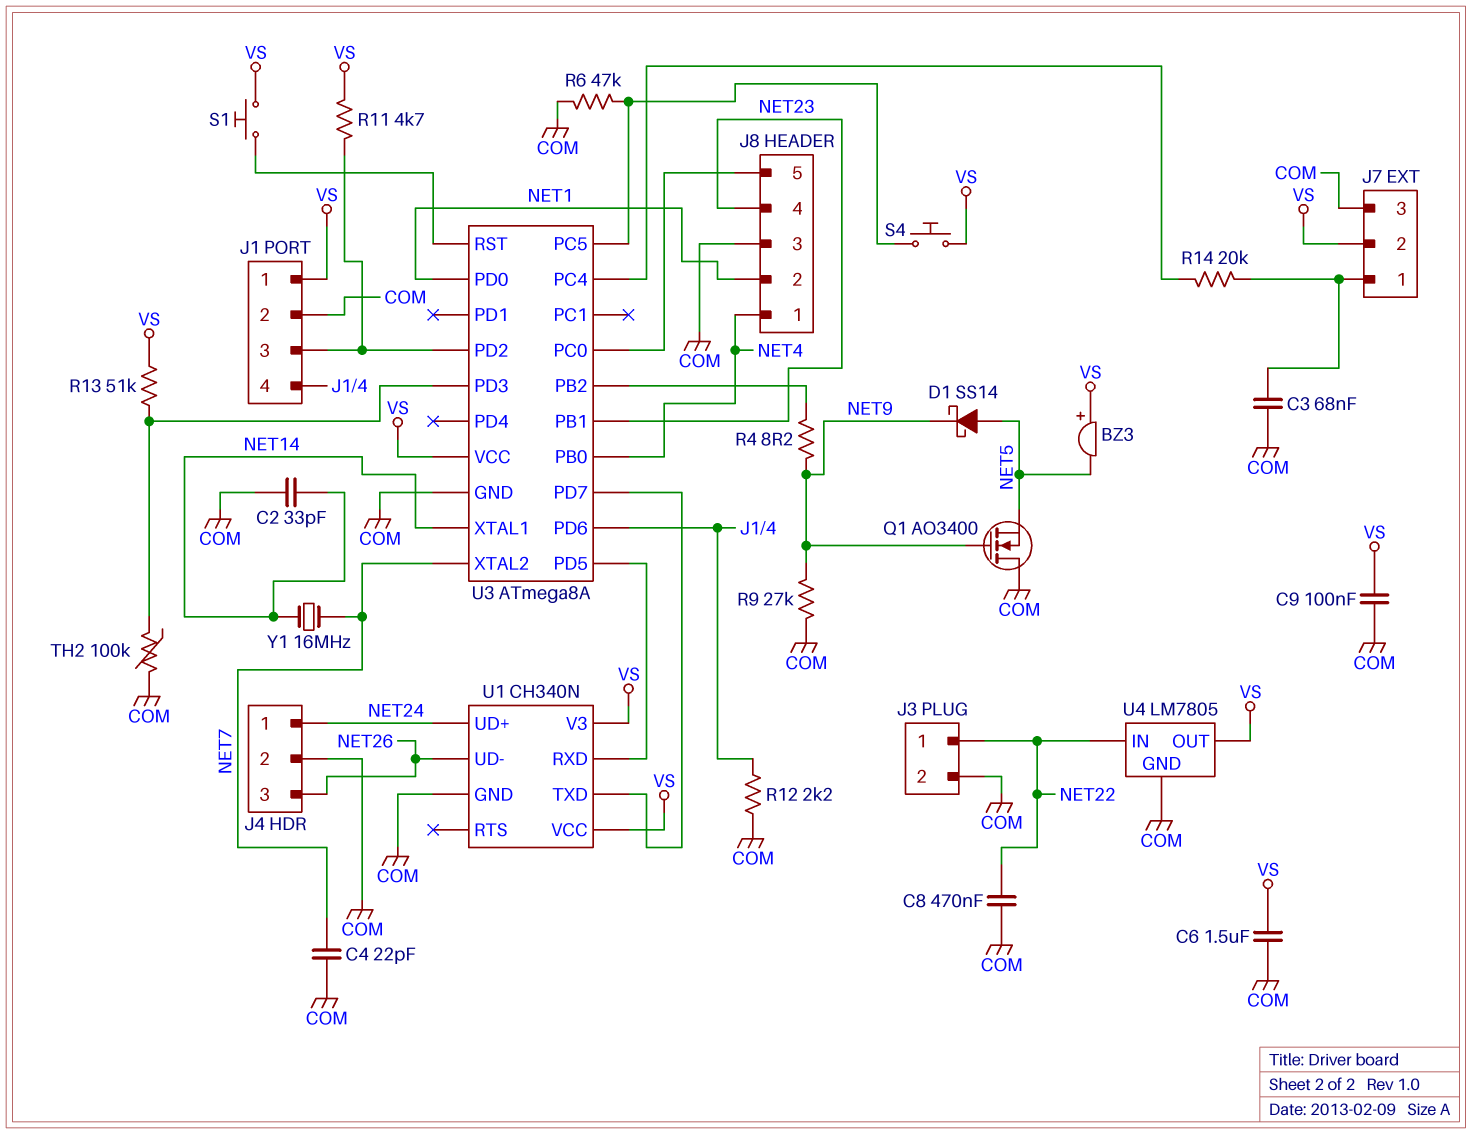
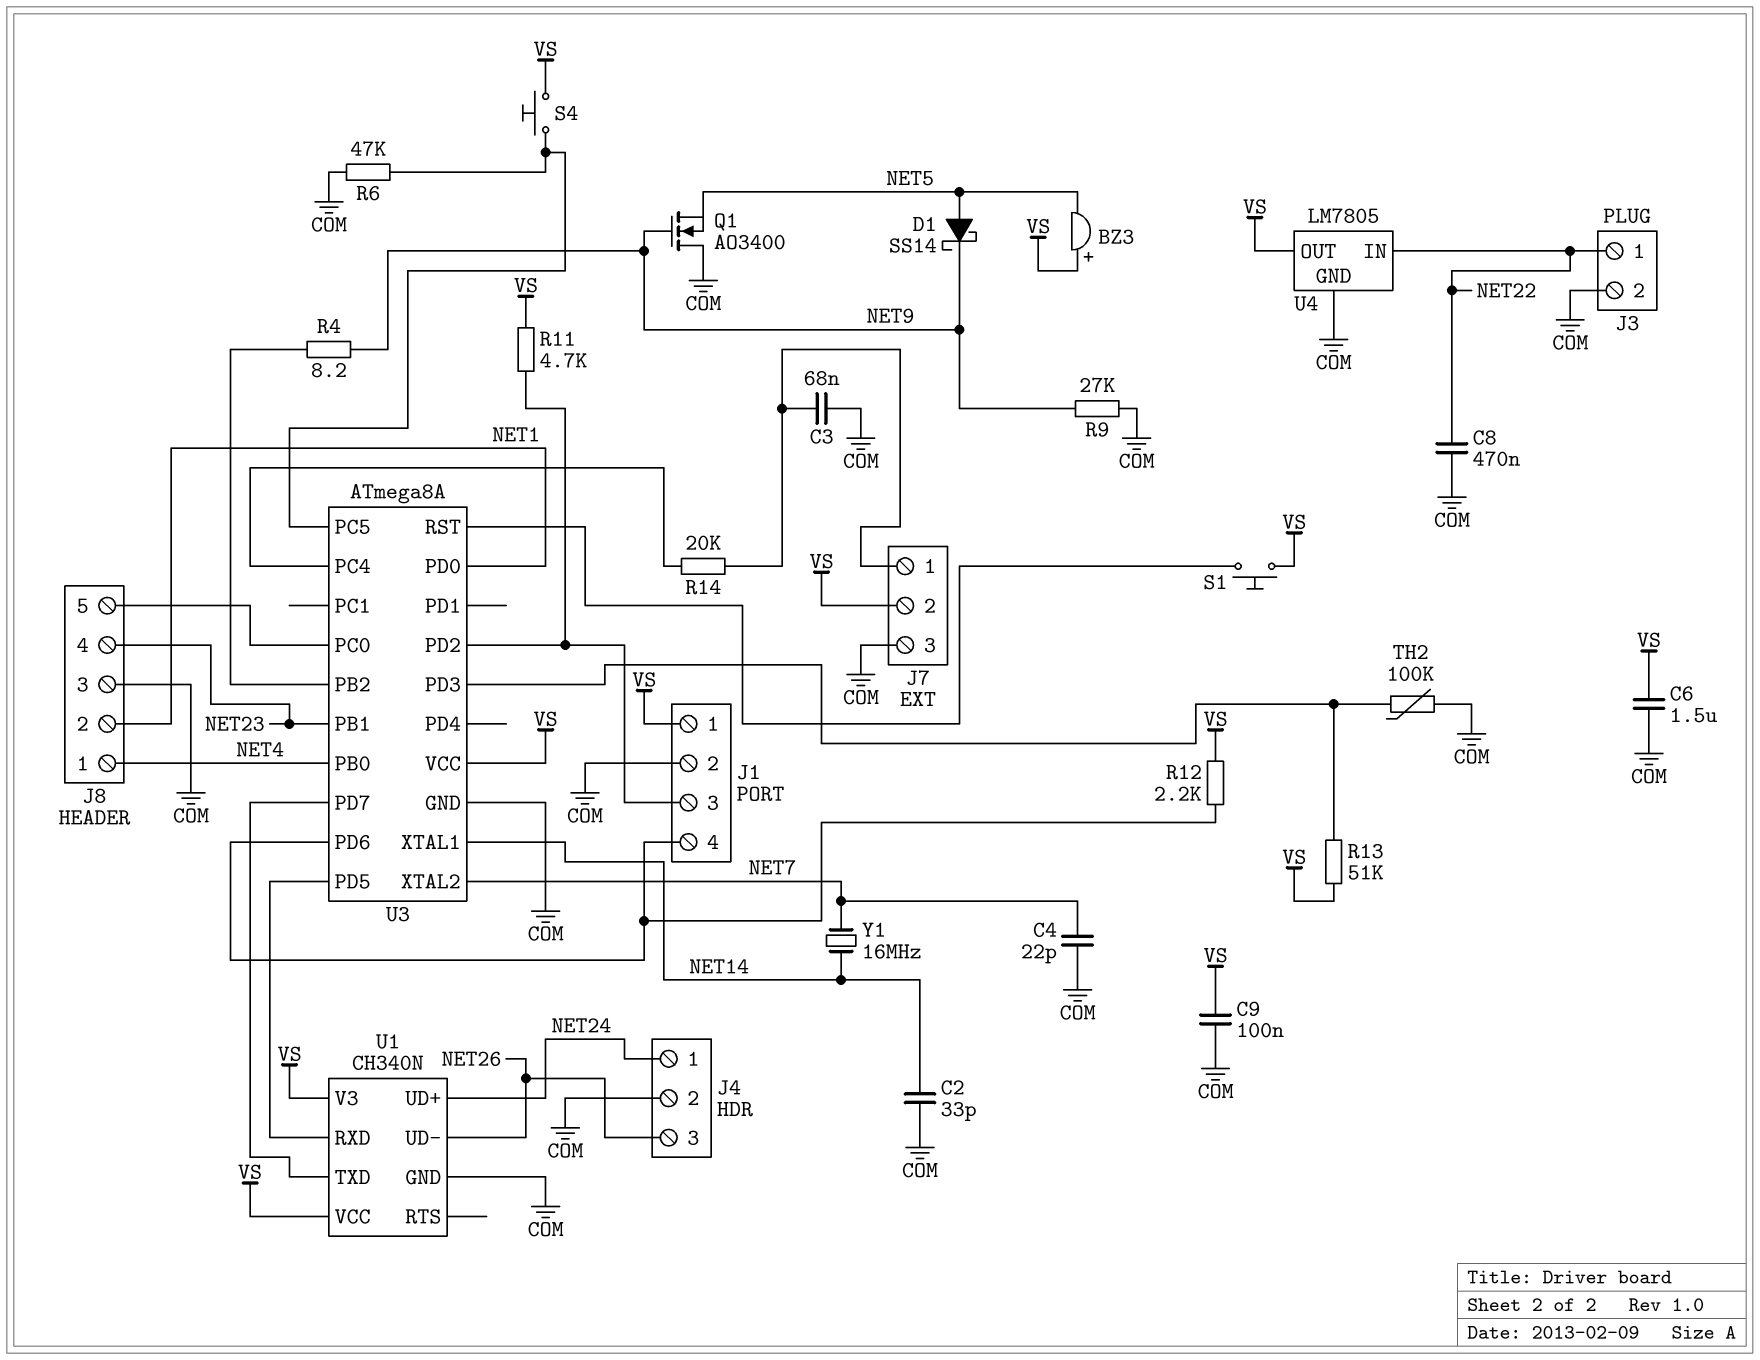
R12: 2.2k (COM, J1/4) -> 2.2k (J1/4, VS)

